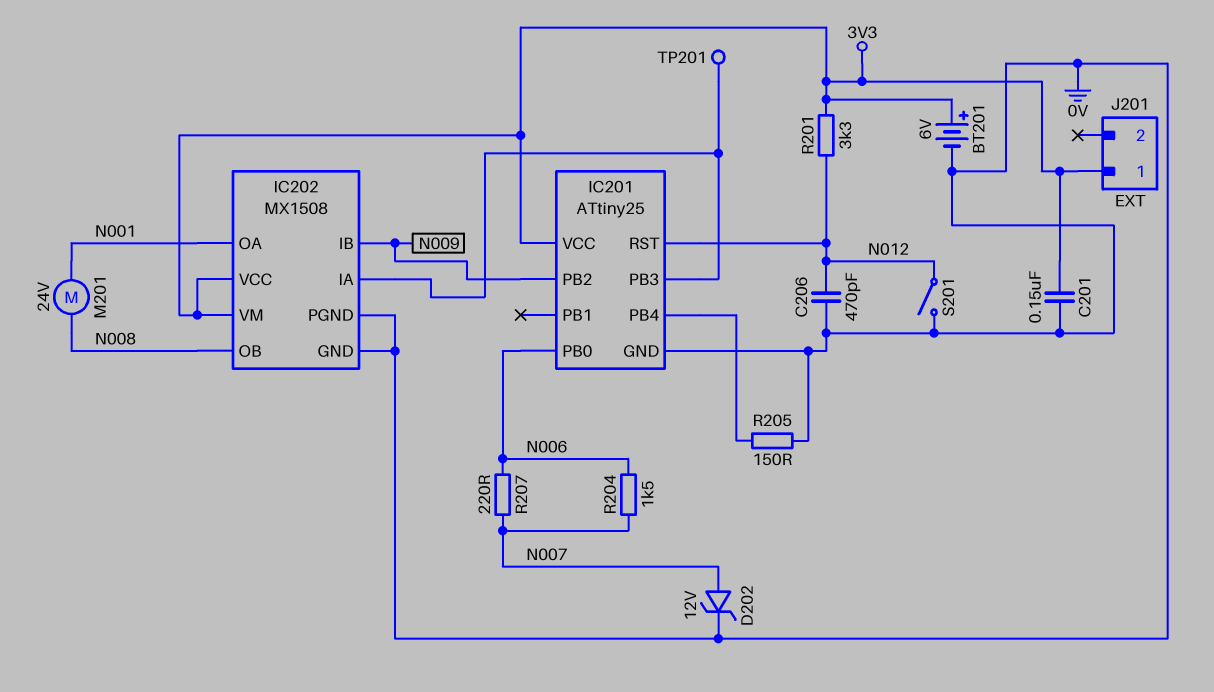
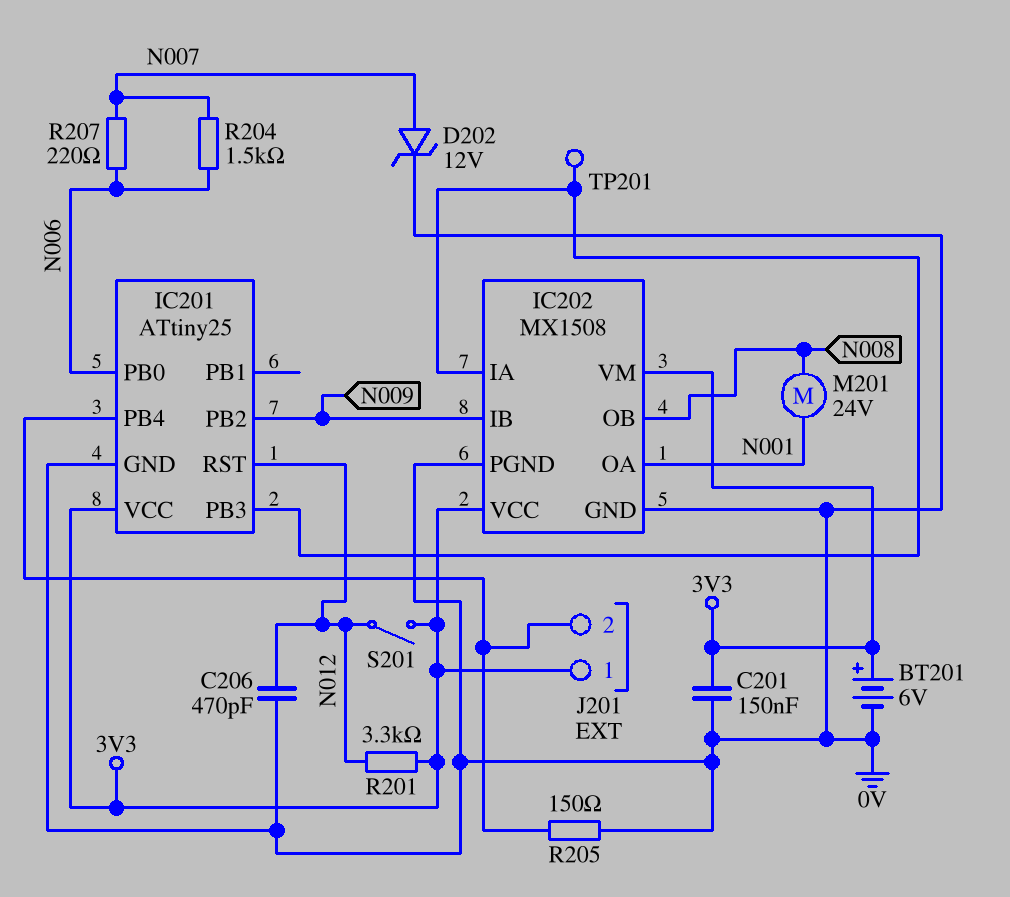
J201 pin 2: none -> IC201/PB4
S201: switch (0V, N012) -> switch (3V3, N012)

